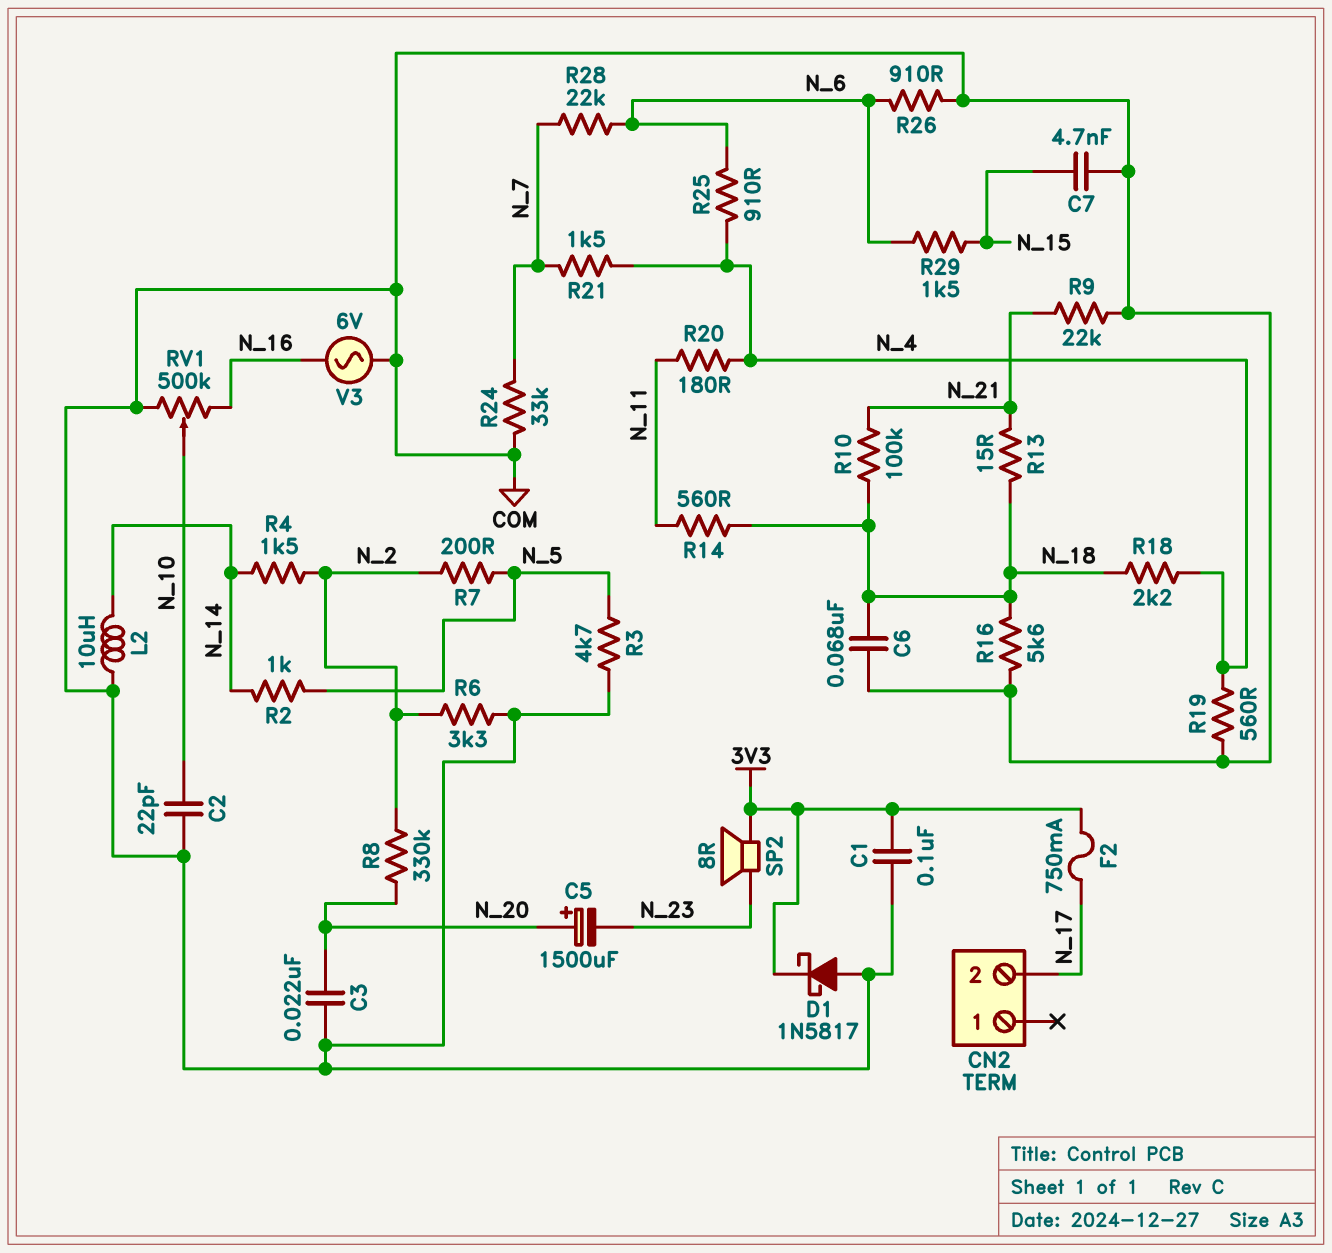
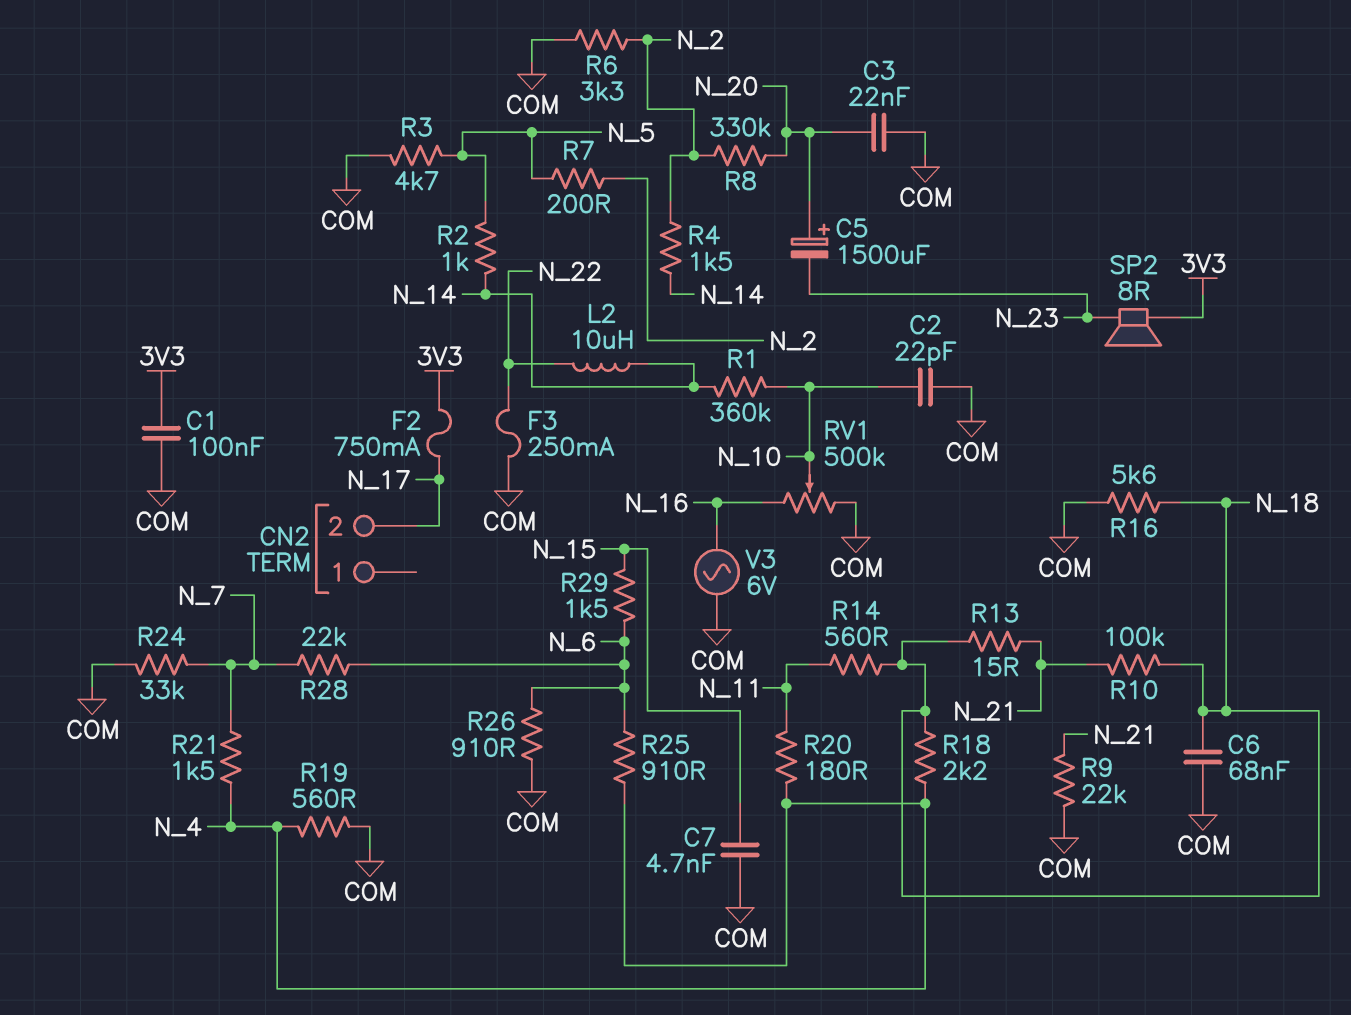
D1: schottky 1N5817 (A COM, K 3V3) -> none
F3: none -> 250mA (COM, N_22)
L2: 10uH (COM, N_14) -> 10uH (N_14, N_22)
R1: none -> 360k (N_10, N_14)

